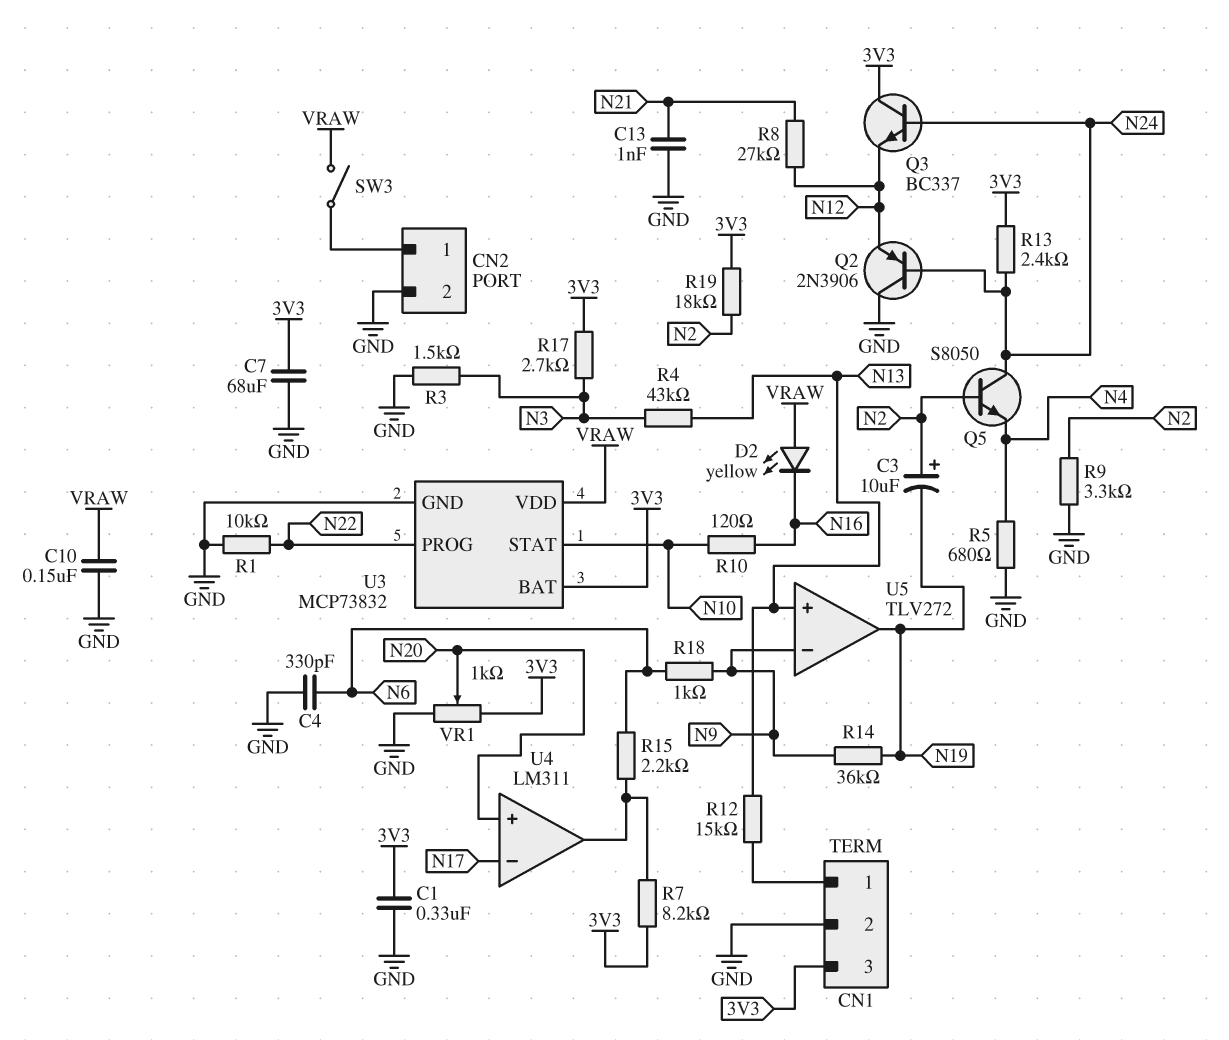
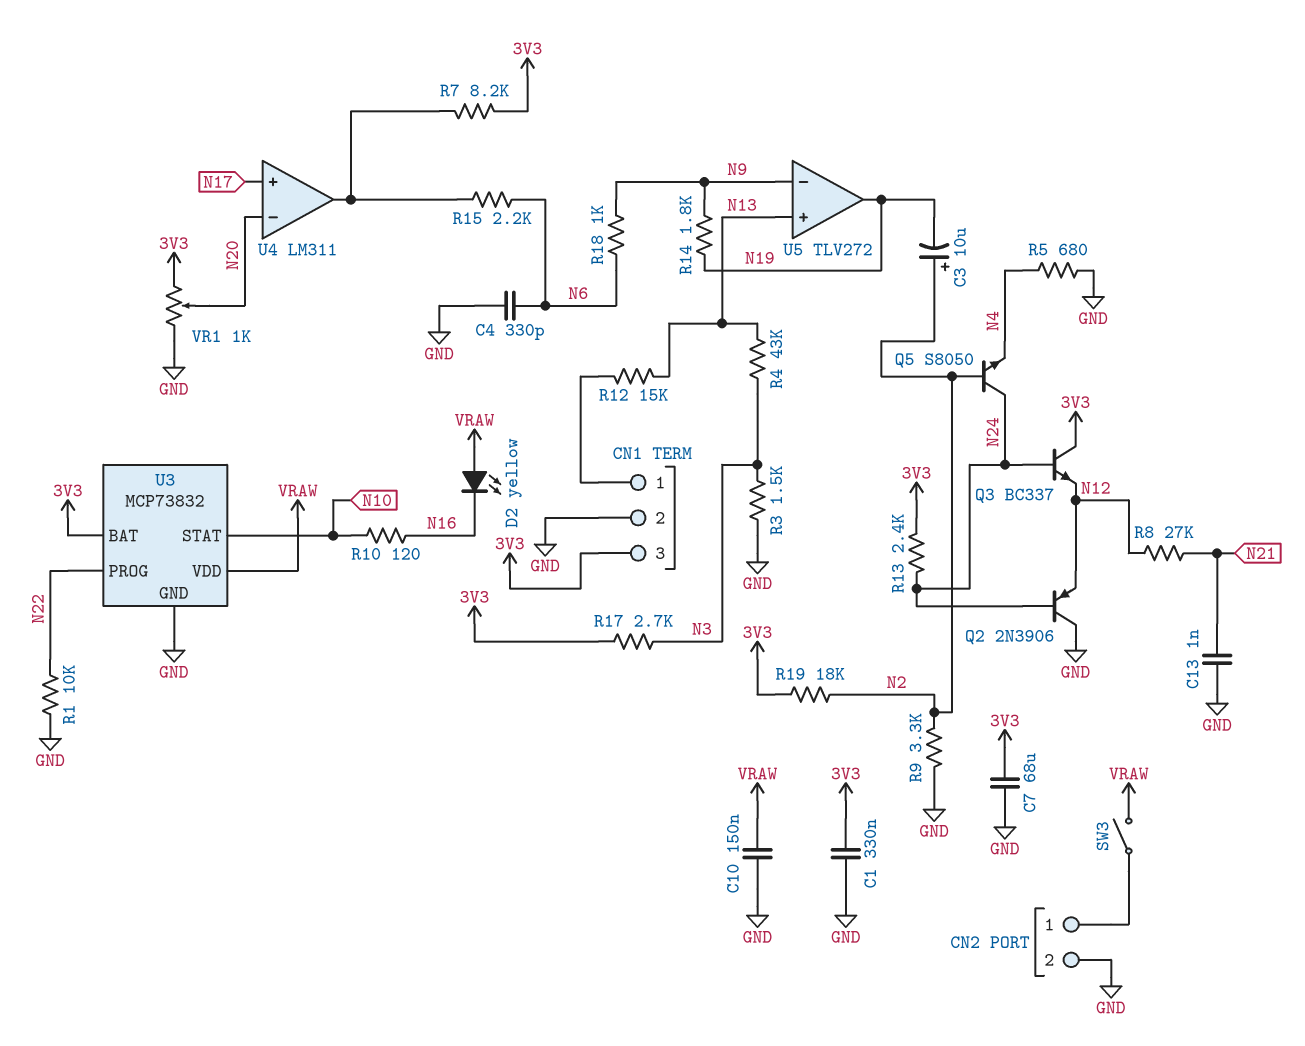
R14: 36k (N9, N19) -> 1.8k (N9, N19)
U4 pin in+: N20 -> N17
U4 pin in-: N17 -> N20

